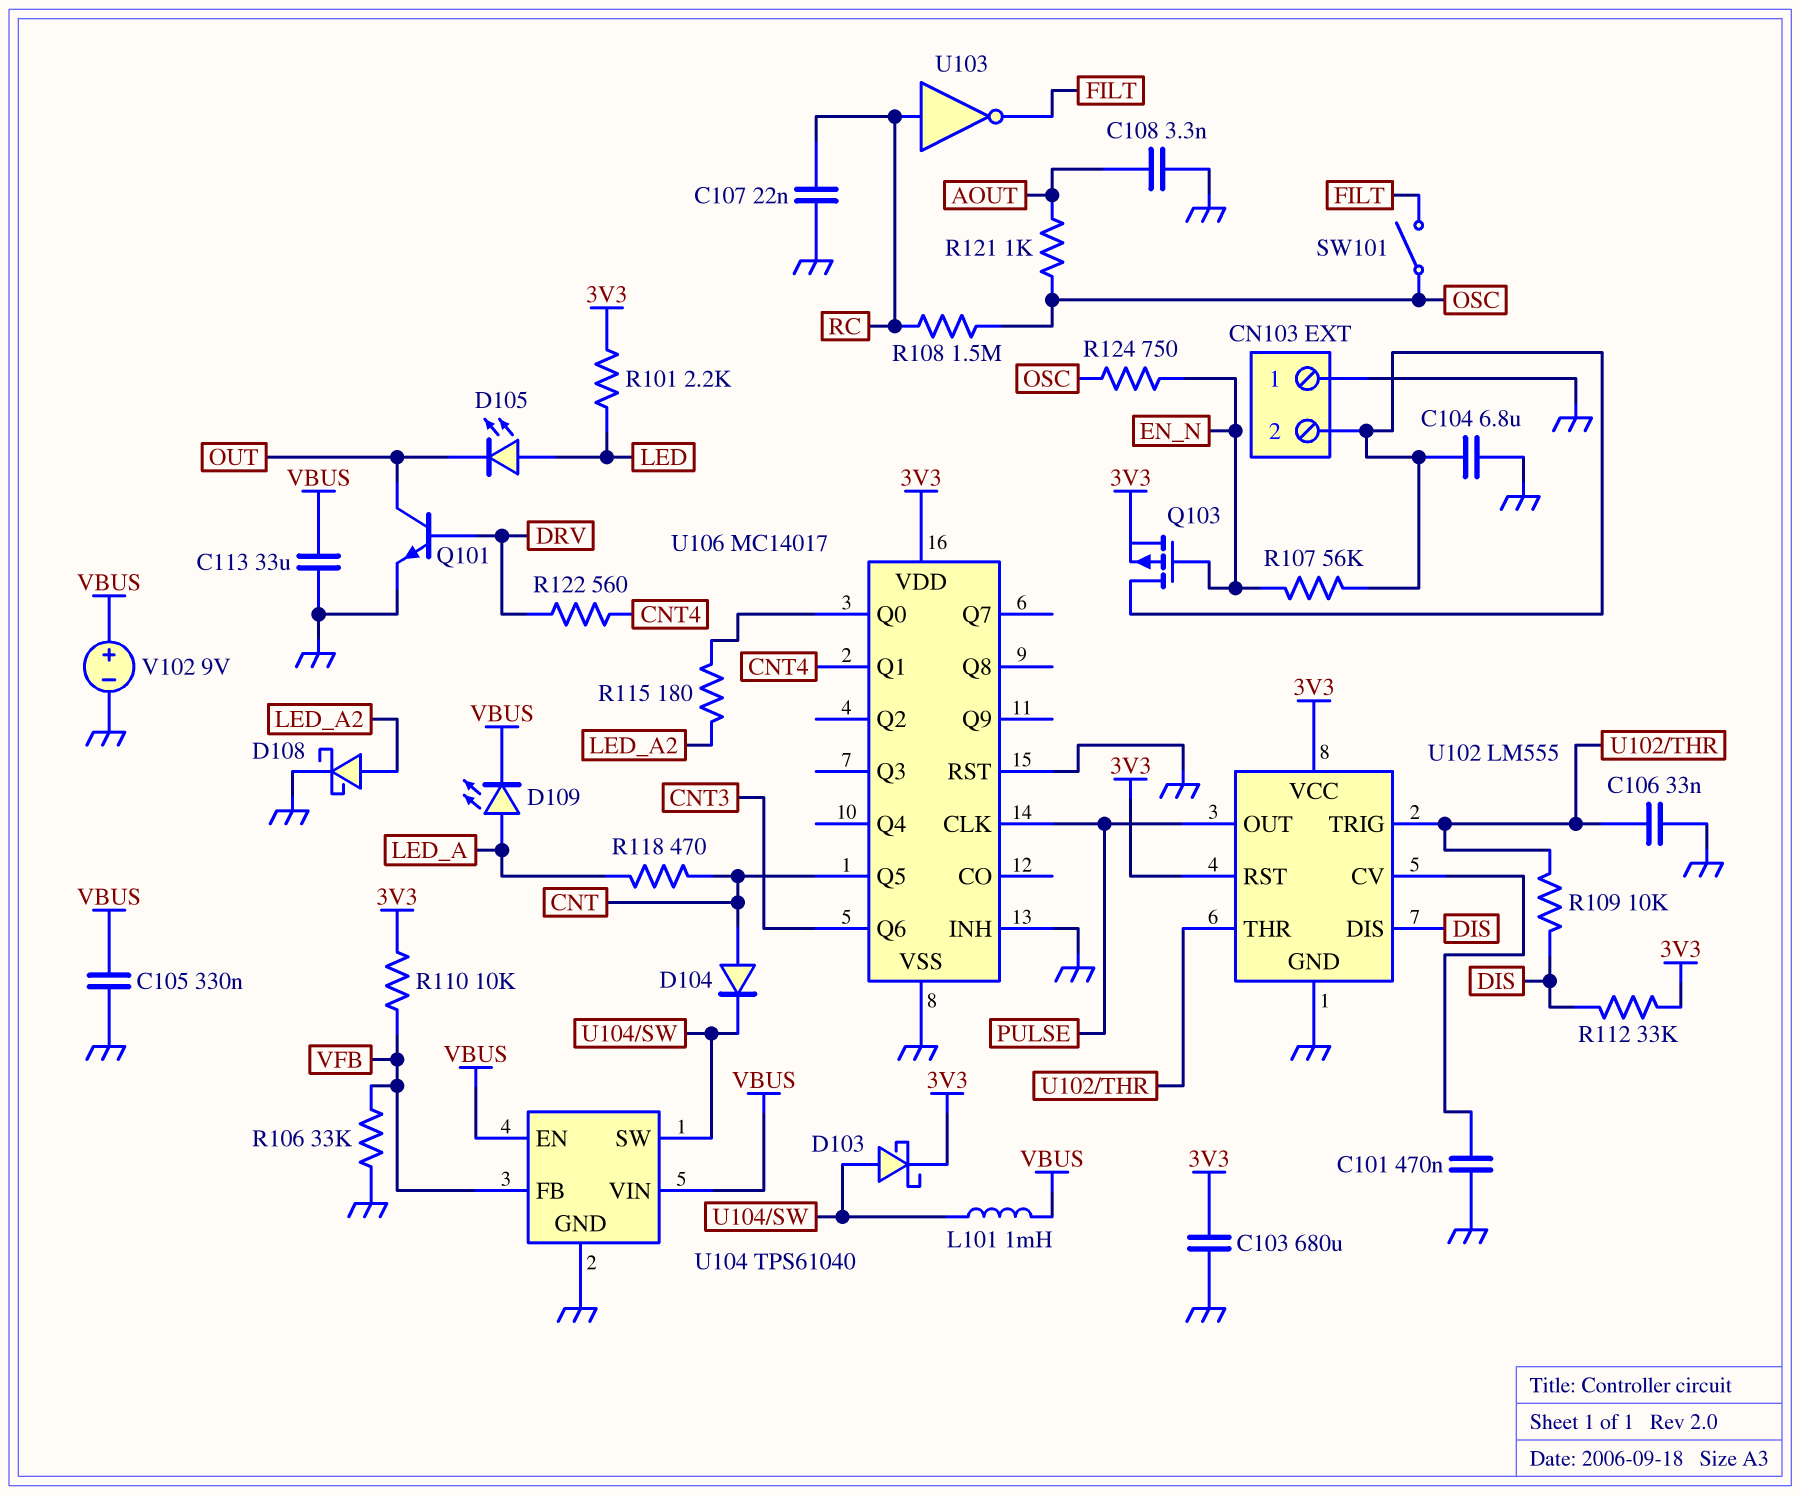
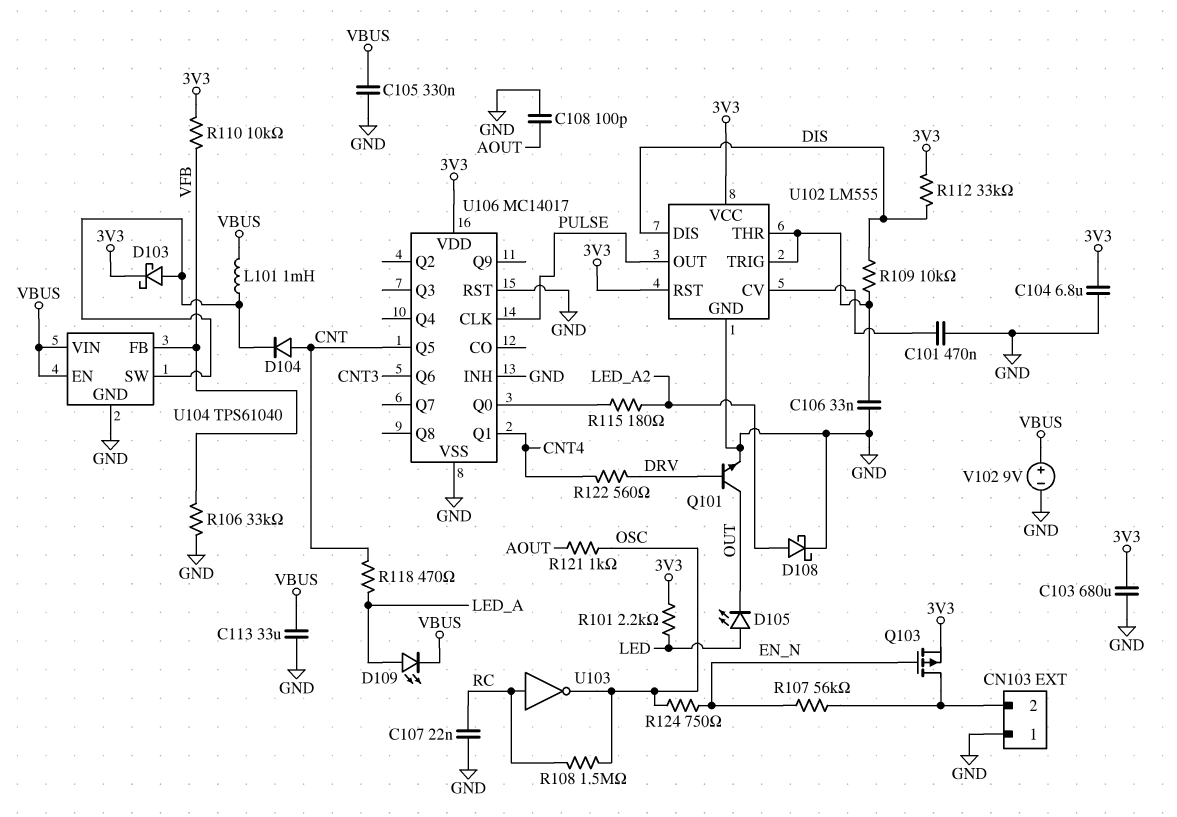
C104: 6.8uF (CN103/2, GND) -> 6.8uF (3V3, GND)
C108: 3.3nF (AOUT, GND) -> 100pF (AOUT, GND)
SW101: switch (FILT, OSC) -> none
U103: NOT (in RC, out FILT) -> NOT (in RC, out OSC)

